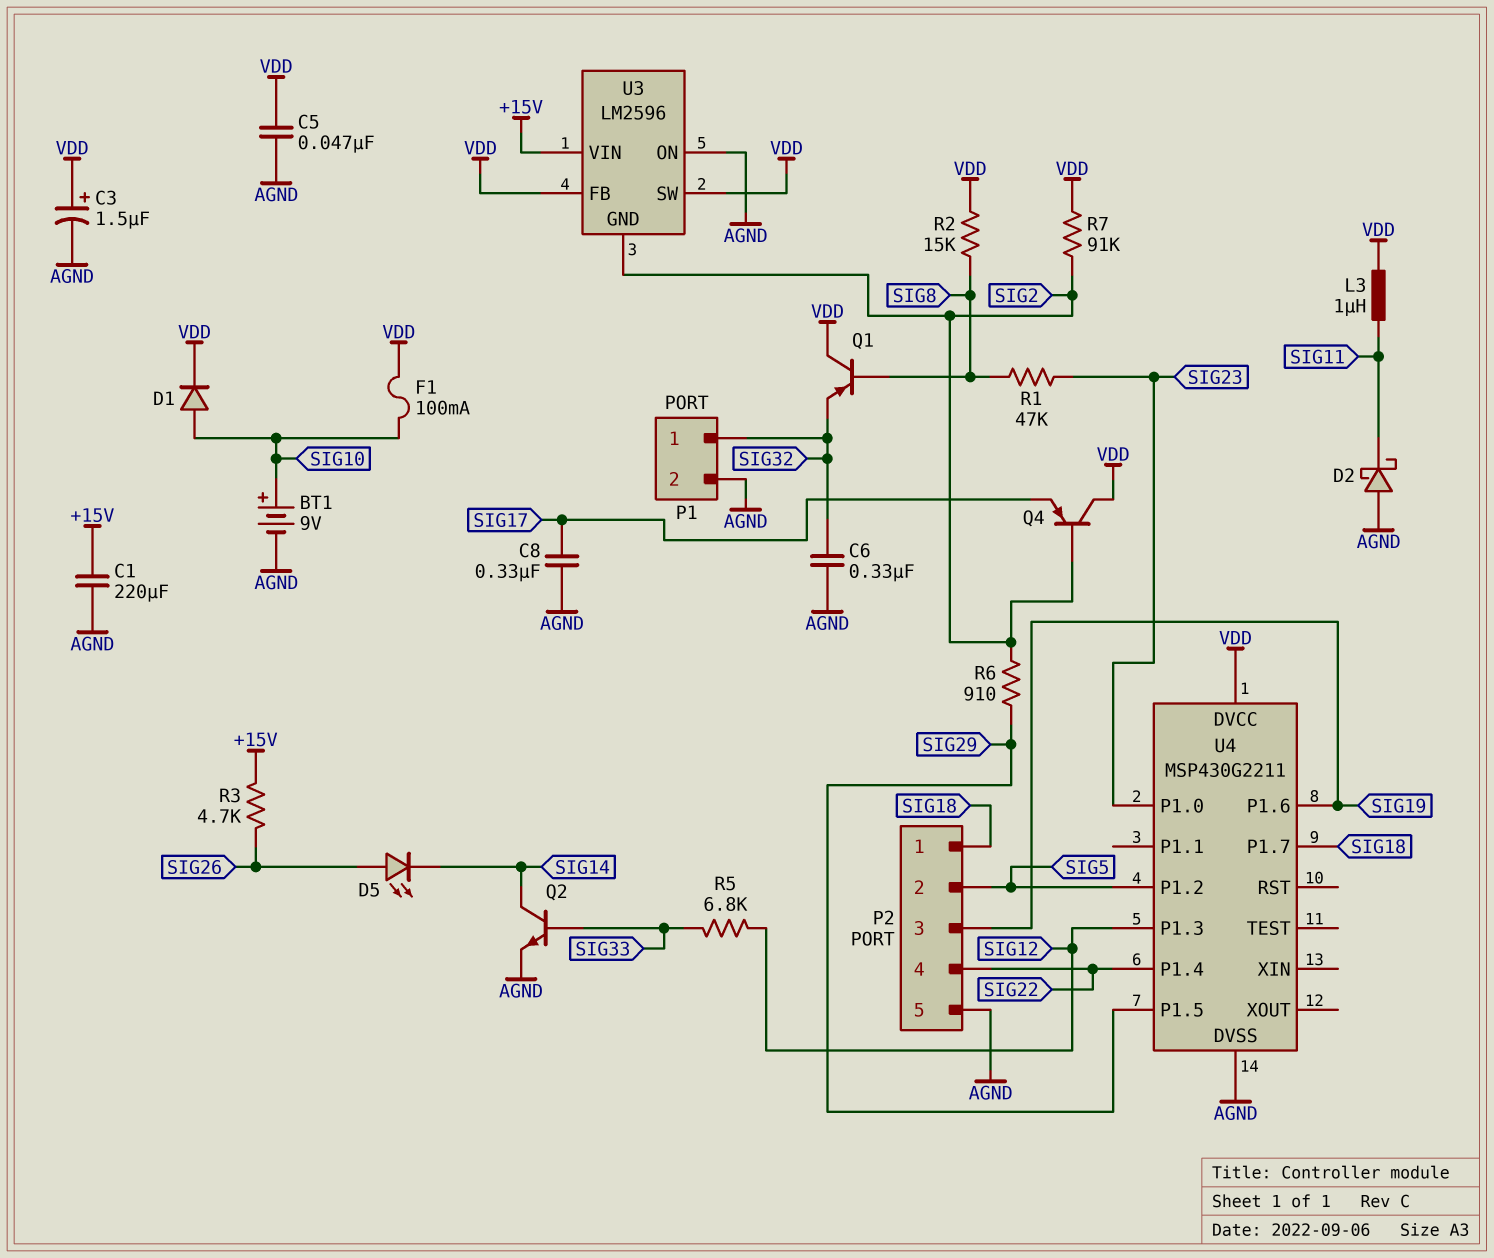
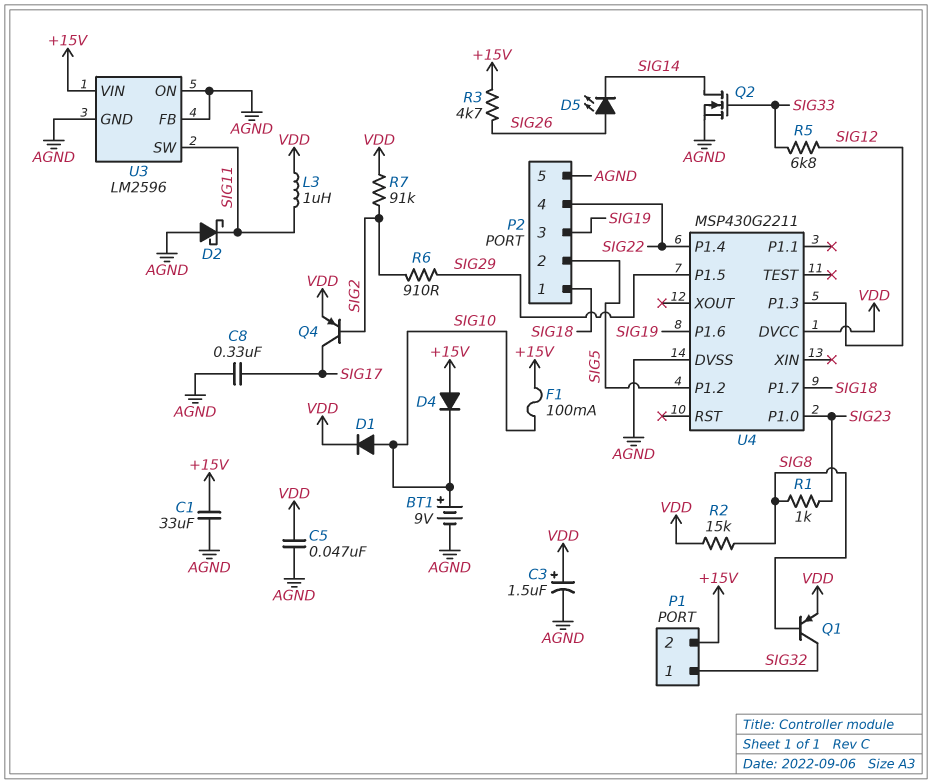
C1: 220uF (+15V, AGND) -> 33uF (+15V, AGND)
C6: 330nF (AGND, SIG32) -> none
D4: none -> diode (A +15V, K SIG10)
F1: 100mA (SIG10, VDD) -> 100mA (+15V, SIG10)
P1 pin 2: AGND -> +15V
Q1: PNP (B SIG8, C VDD, E SIG32) -> PNP (B SIG8, C SIG32, E VDD)
Q2: NPN (B SIG33, C SIG14, E AGND) -> NMOS (G SIG33, D SIG14, S AGND)
Q4: PNP (B SIG2, C VDD, E SIG17) -> PNP (B SIG2, C SIG17, E VDD)
R1: 47k (SIG8, SIG23) -> 1k (SIG8, SIG23)
U3 pin FB: VDD -> AGND
U3 pin GND: SIG2 -> AGND
U3 pin SW: VDD -> SIG11

